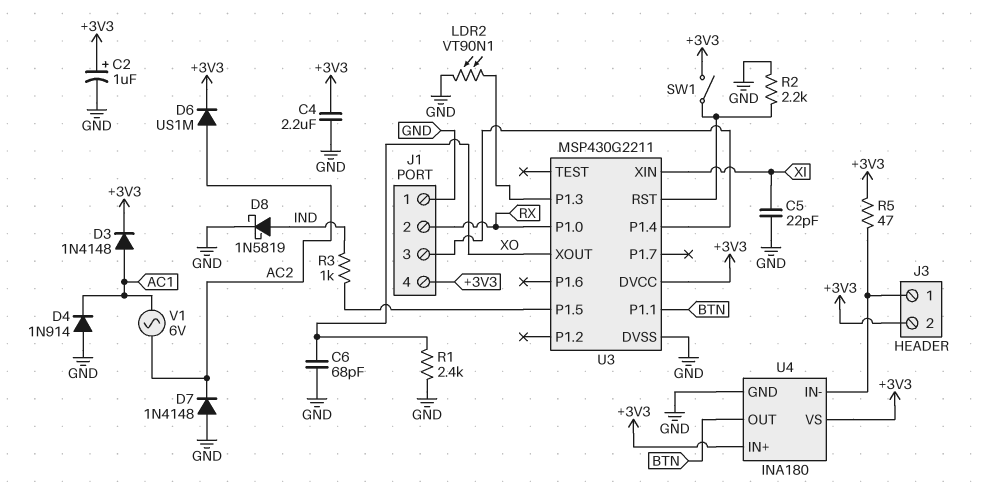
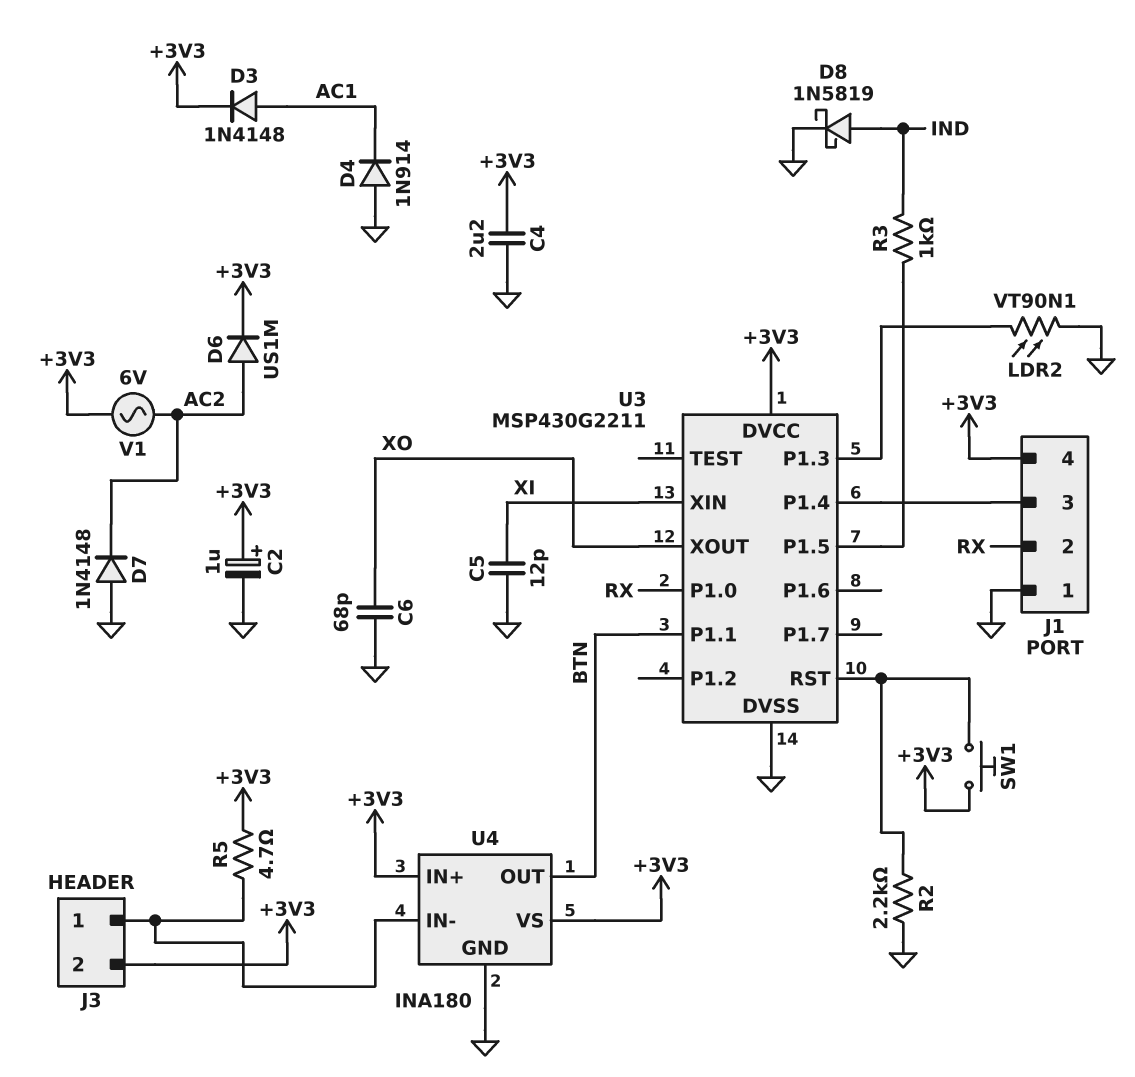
C5: 22pF (GND, XI) -> 12pF (GND, XI)
R1: 2.4k (GND, XO) -> none
R5: 47 (+3V3, J3/1) -> 4.7 (+3V3, J3/1)
SW1: switch (+3V3, U3/RST) -> button (+3V3, U3/RST)
V1: AC 6V (AC1, AC2) -> AC 6V (+3V3, AC2)

